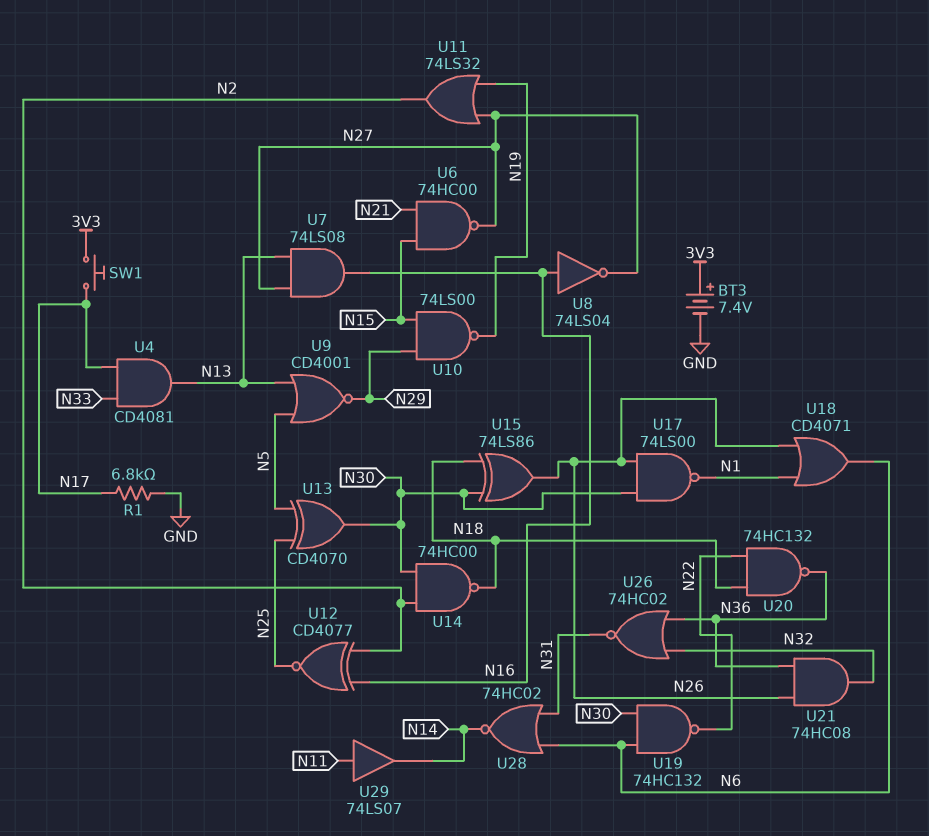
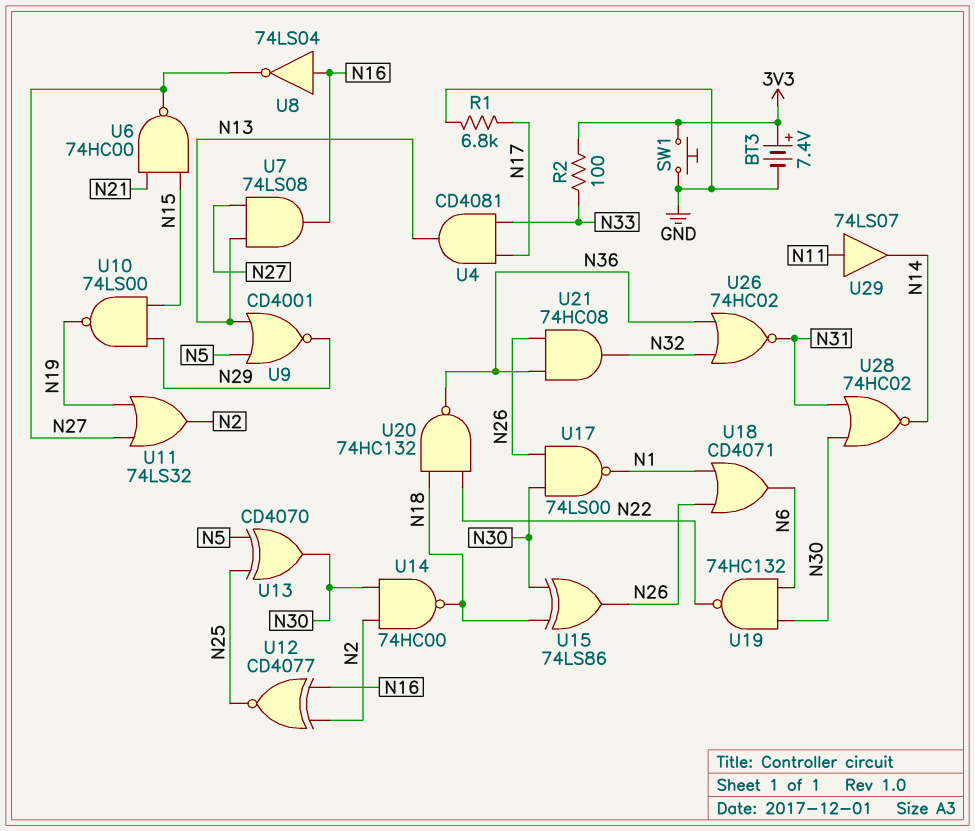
R2: none -> 100 (3V3, N33)
SW1: button (3V3, N17) -> button (3V3, GND)
U28: NOR 74HC02 (in N6, in N31, out N14) -> NOR 74HC02 (in N30, in N31, out N14)

